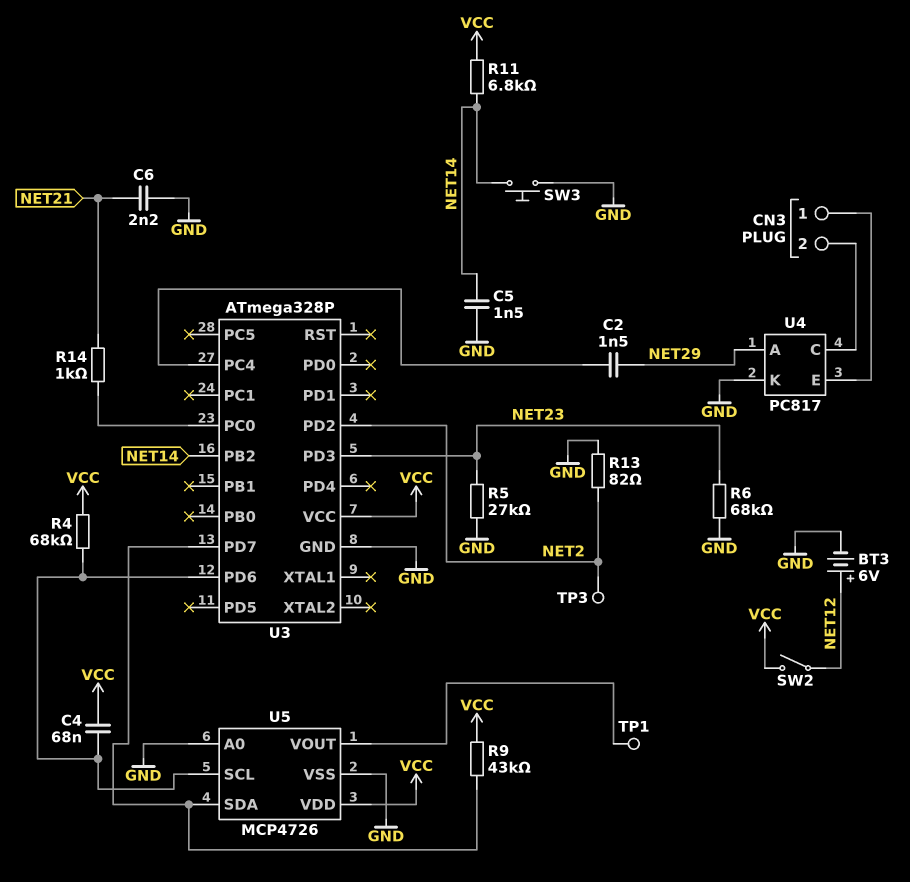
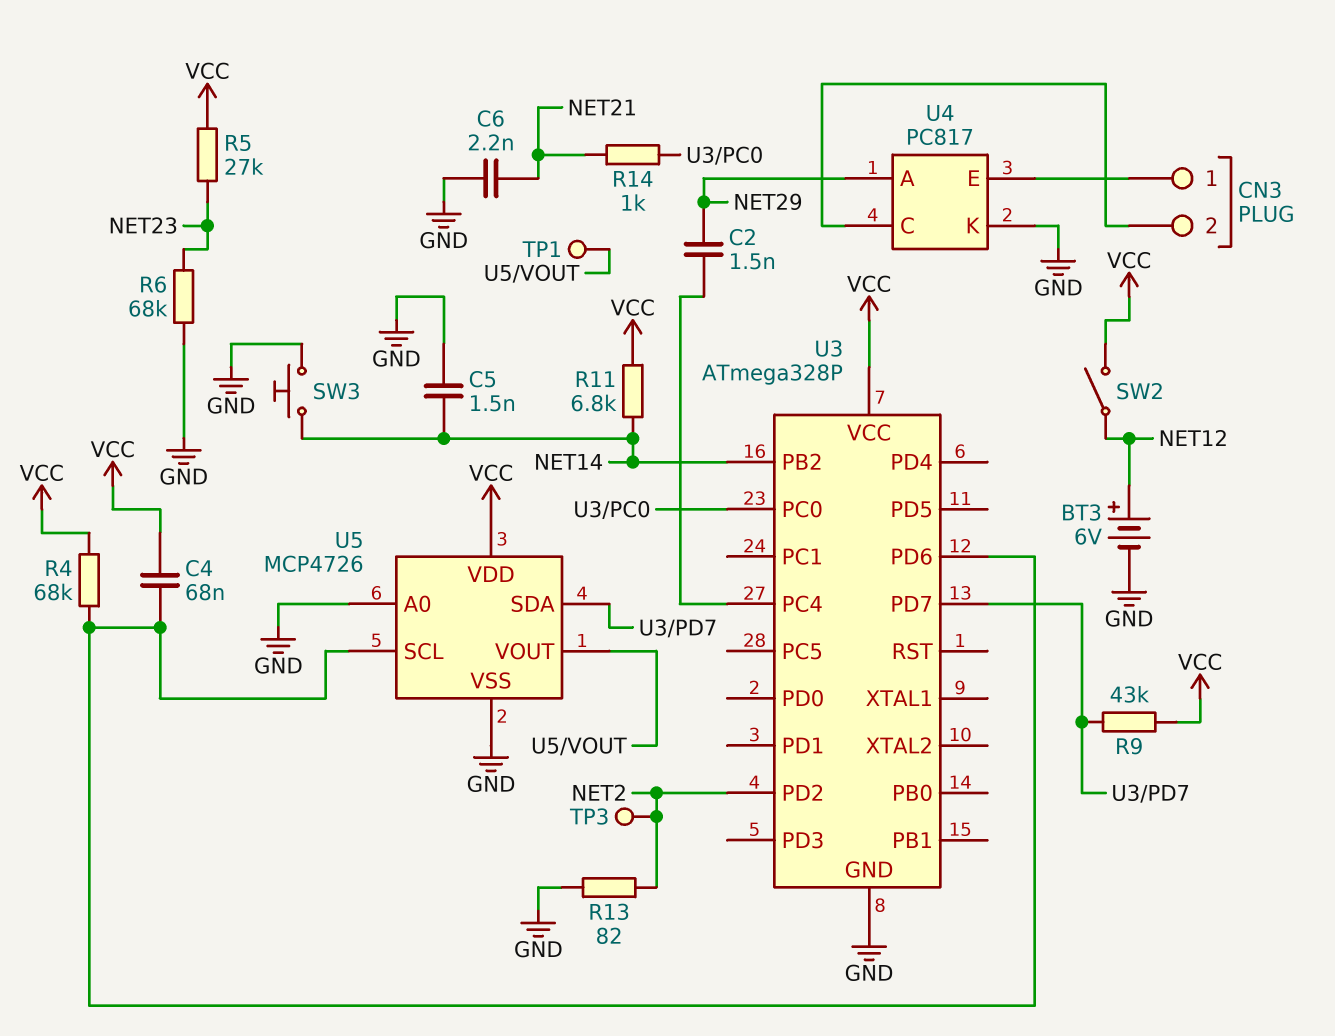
R5: 27k (GND, NET23) -> 27k (NET23, VCC)
U3 pin PD3: NET23 -> none

